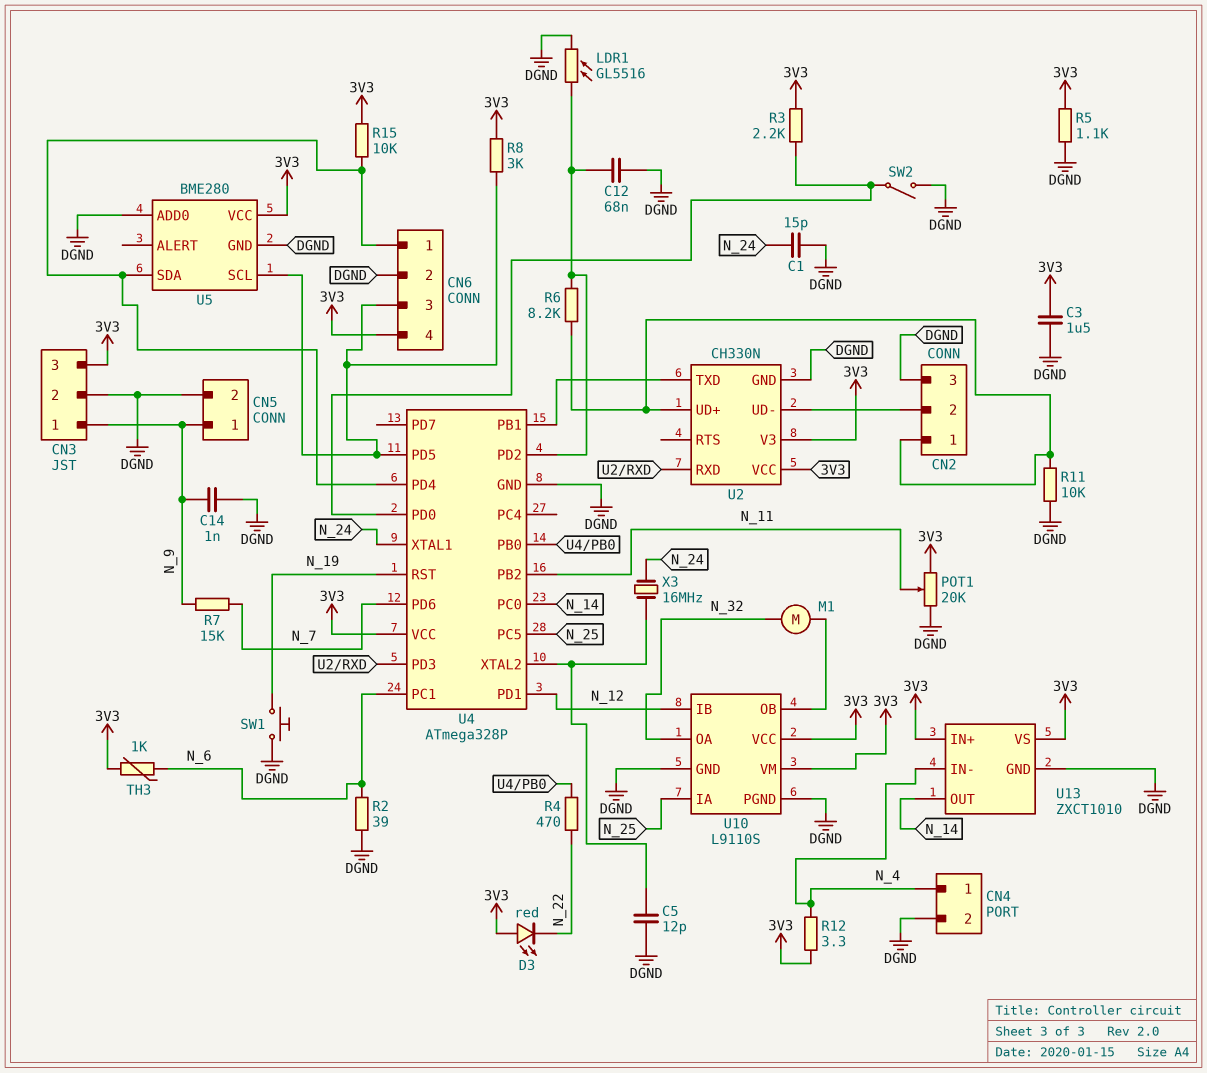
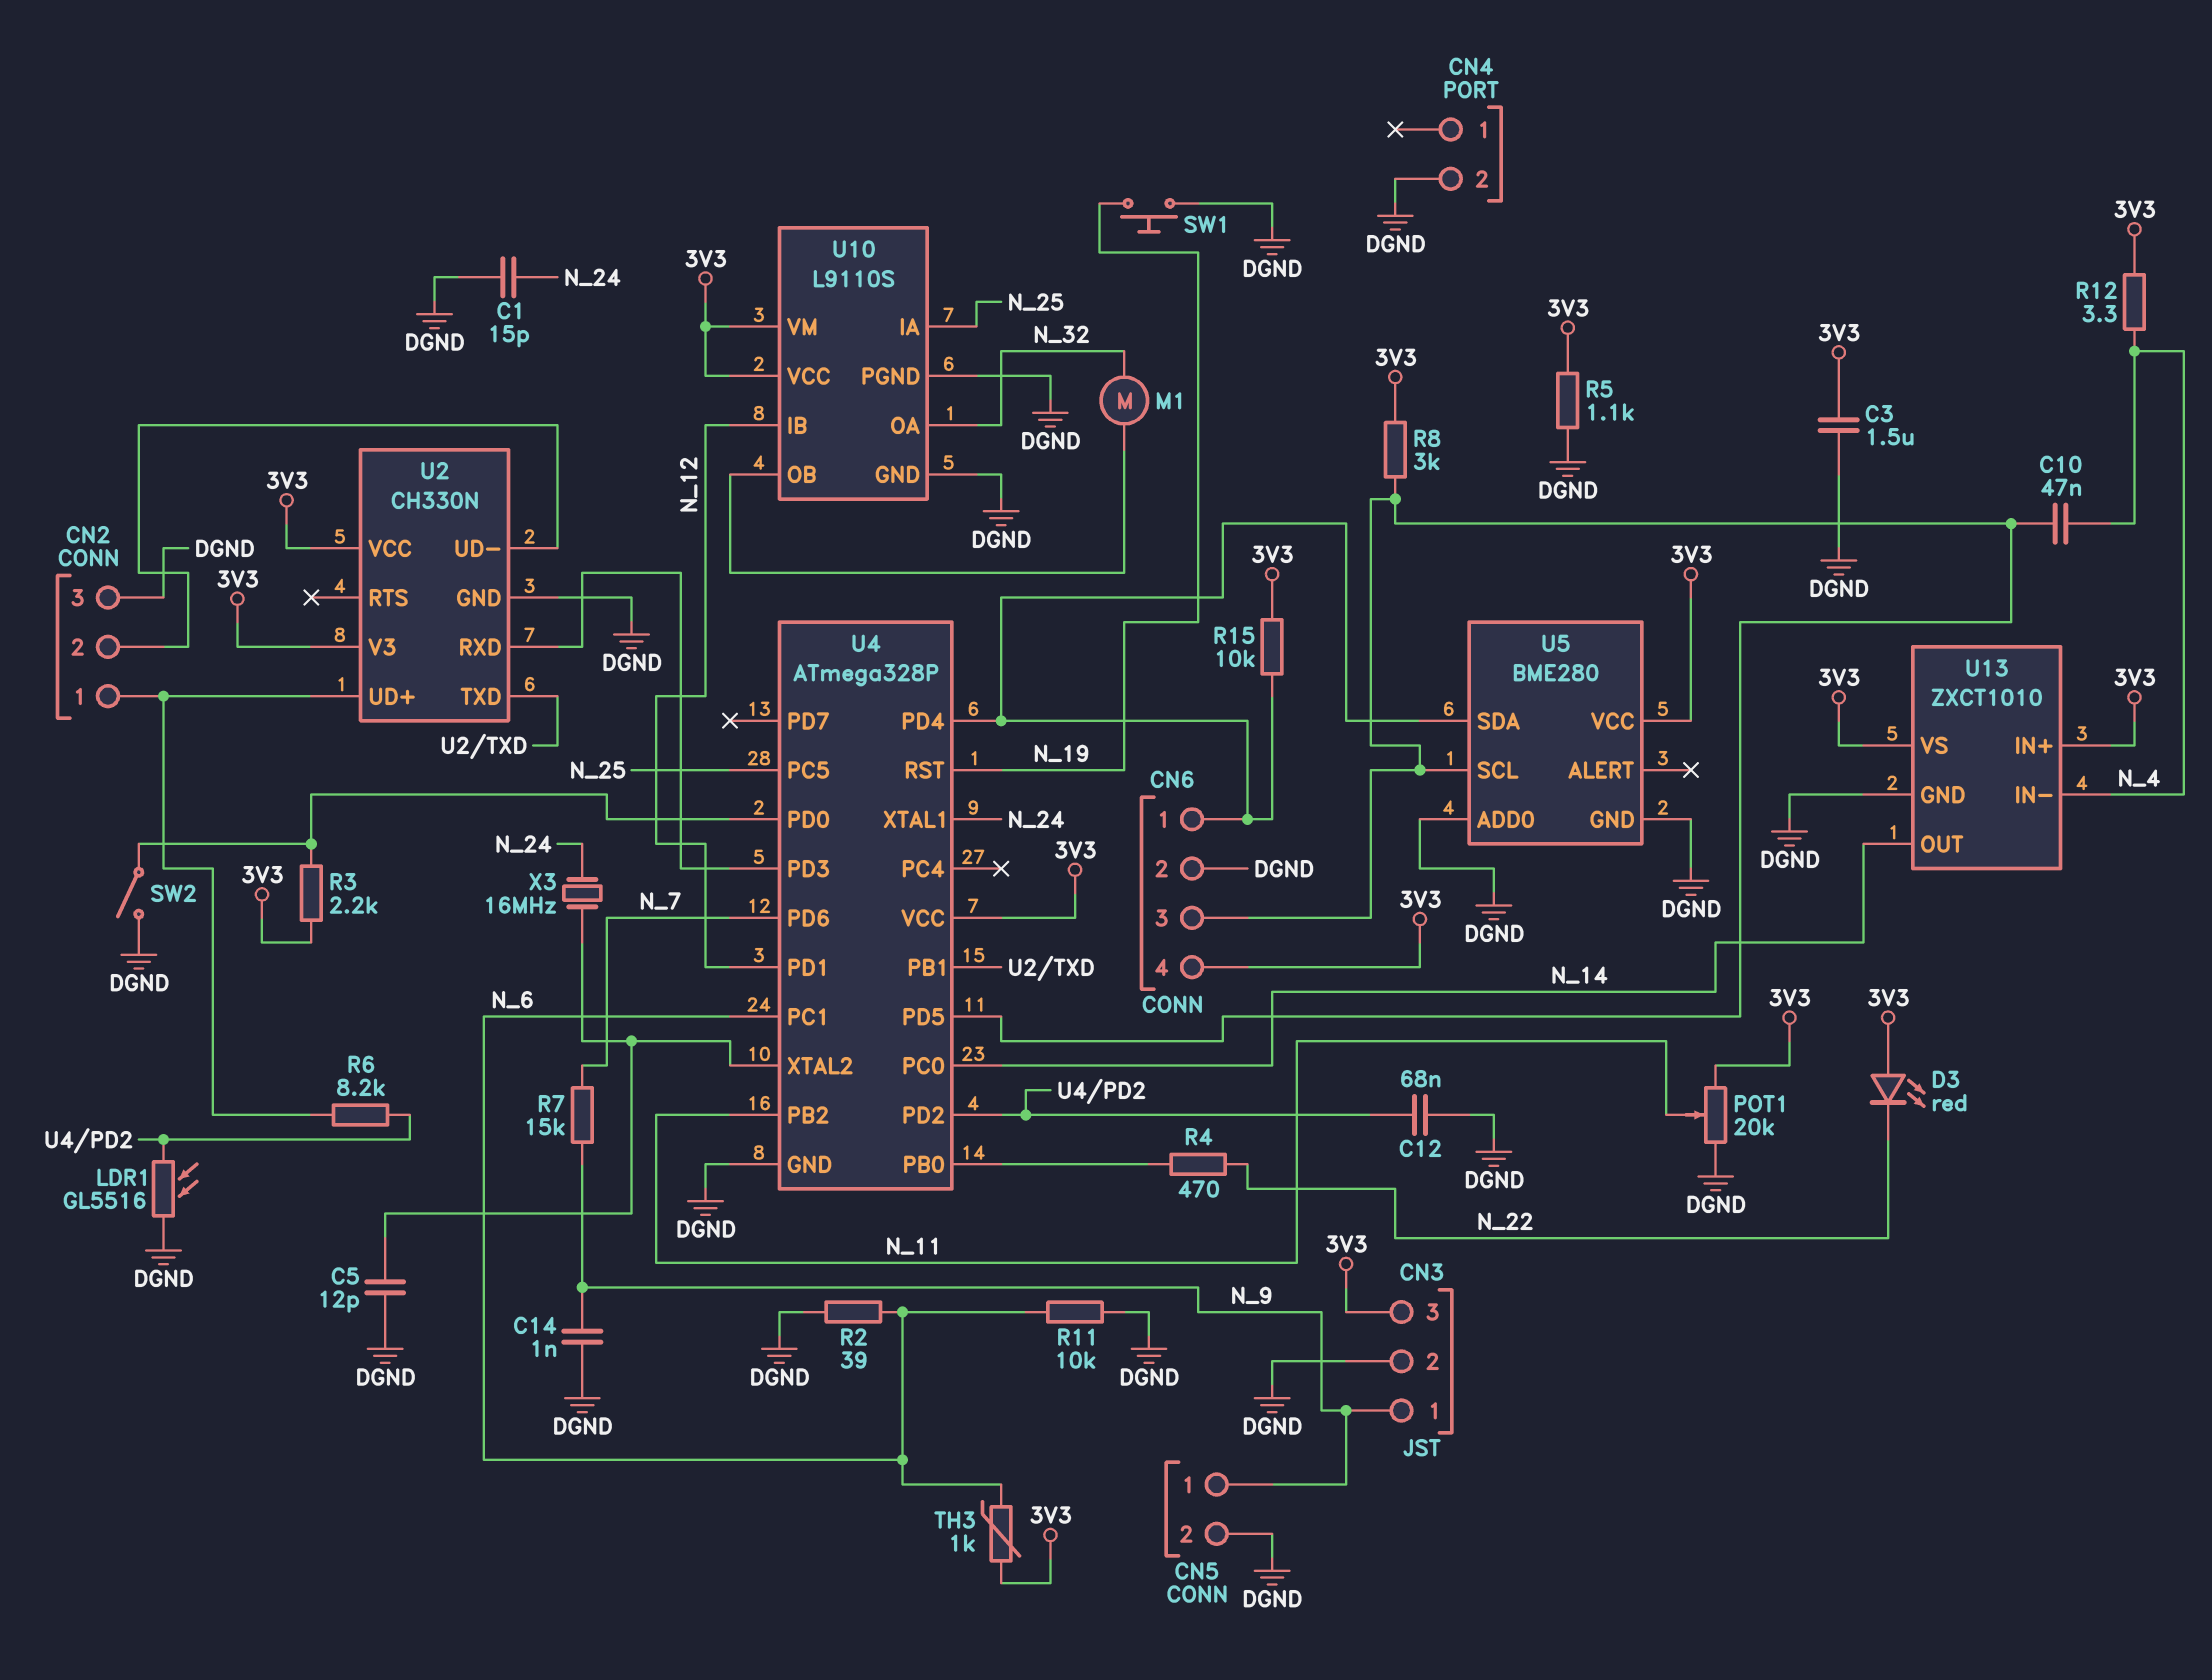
C10: none -> 47nF (CN6/3, N_4)
CN4 pin 1: N_4 -> none
R11: 10k (CN2/1, DGND) -> 10k (DGND, N_6)

